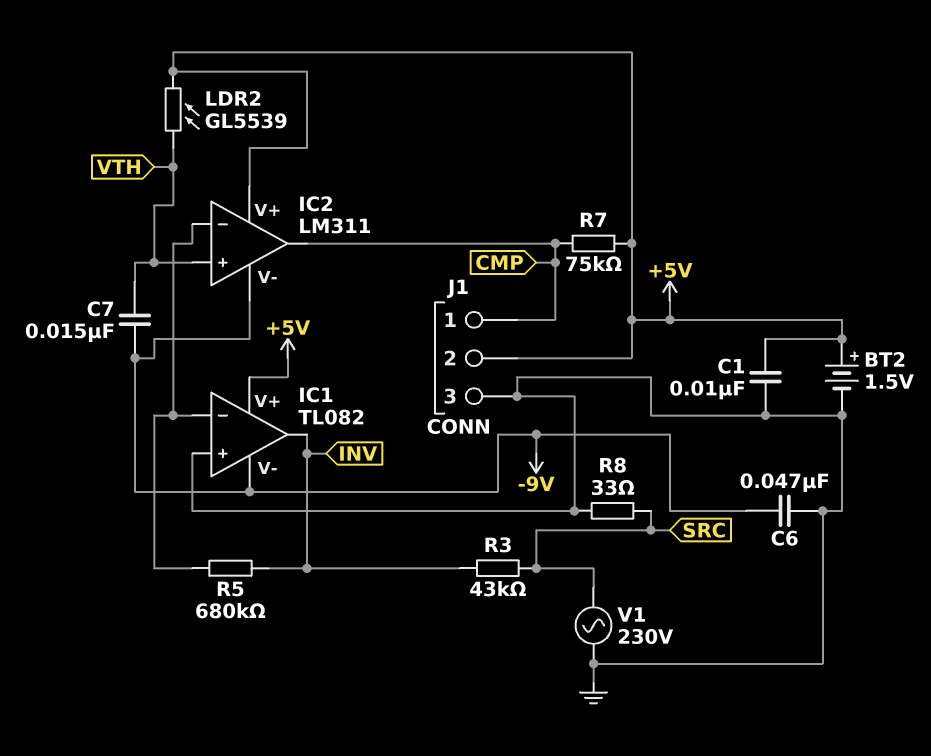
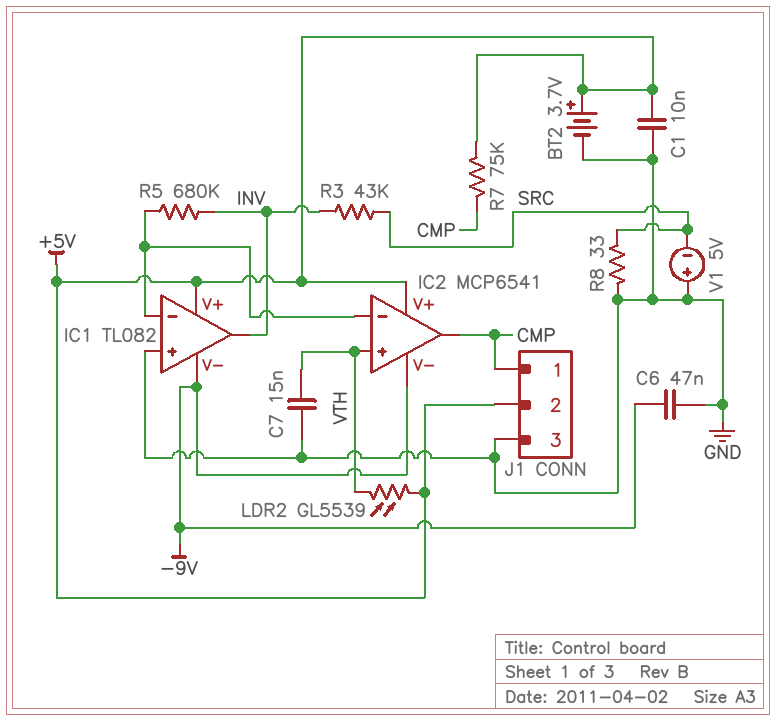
BT2: 1.5V (plus +5V, minus GND) -> 3.7V (plus +5V, minus GND)
C7: 15nF (-9V, VTH) -> 15nF (GND, VTH)
IC2: LM311 -> MCP6541
V1: AC 230V (GND, SRC) -> 5V (plus GND, minus SRC)

